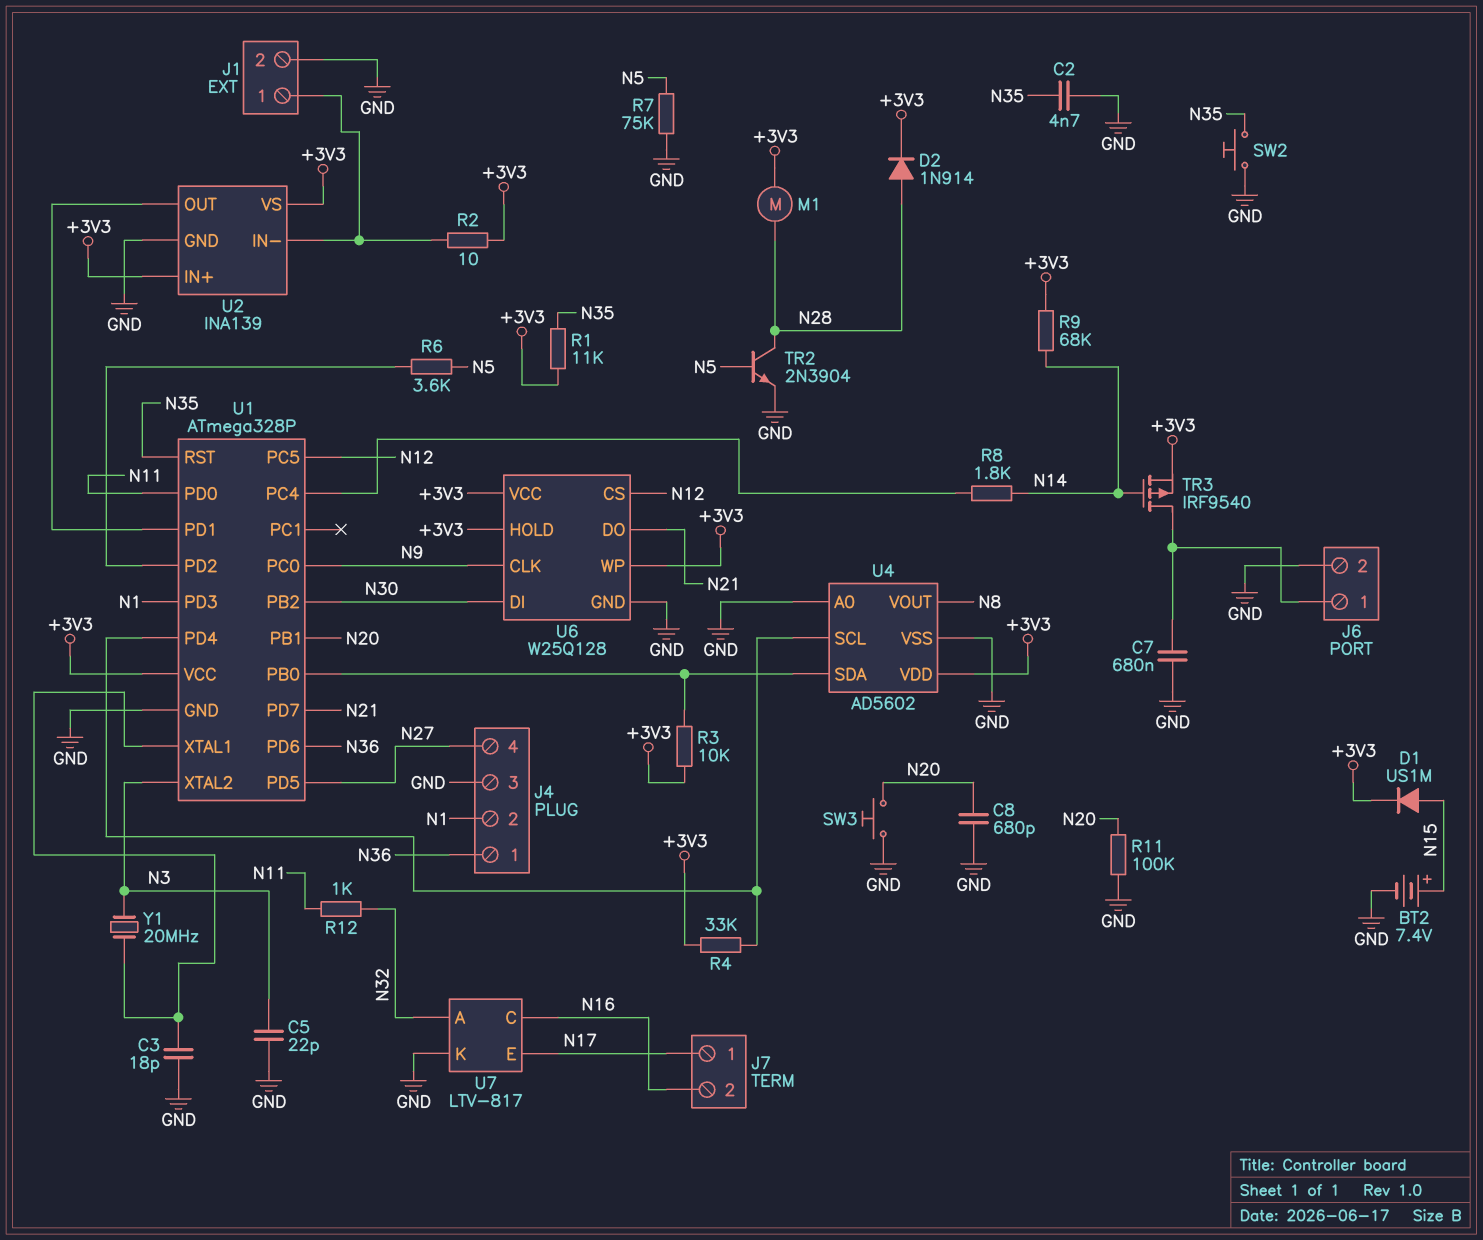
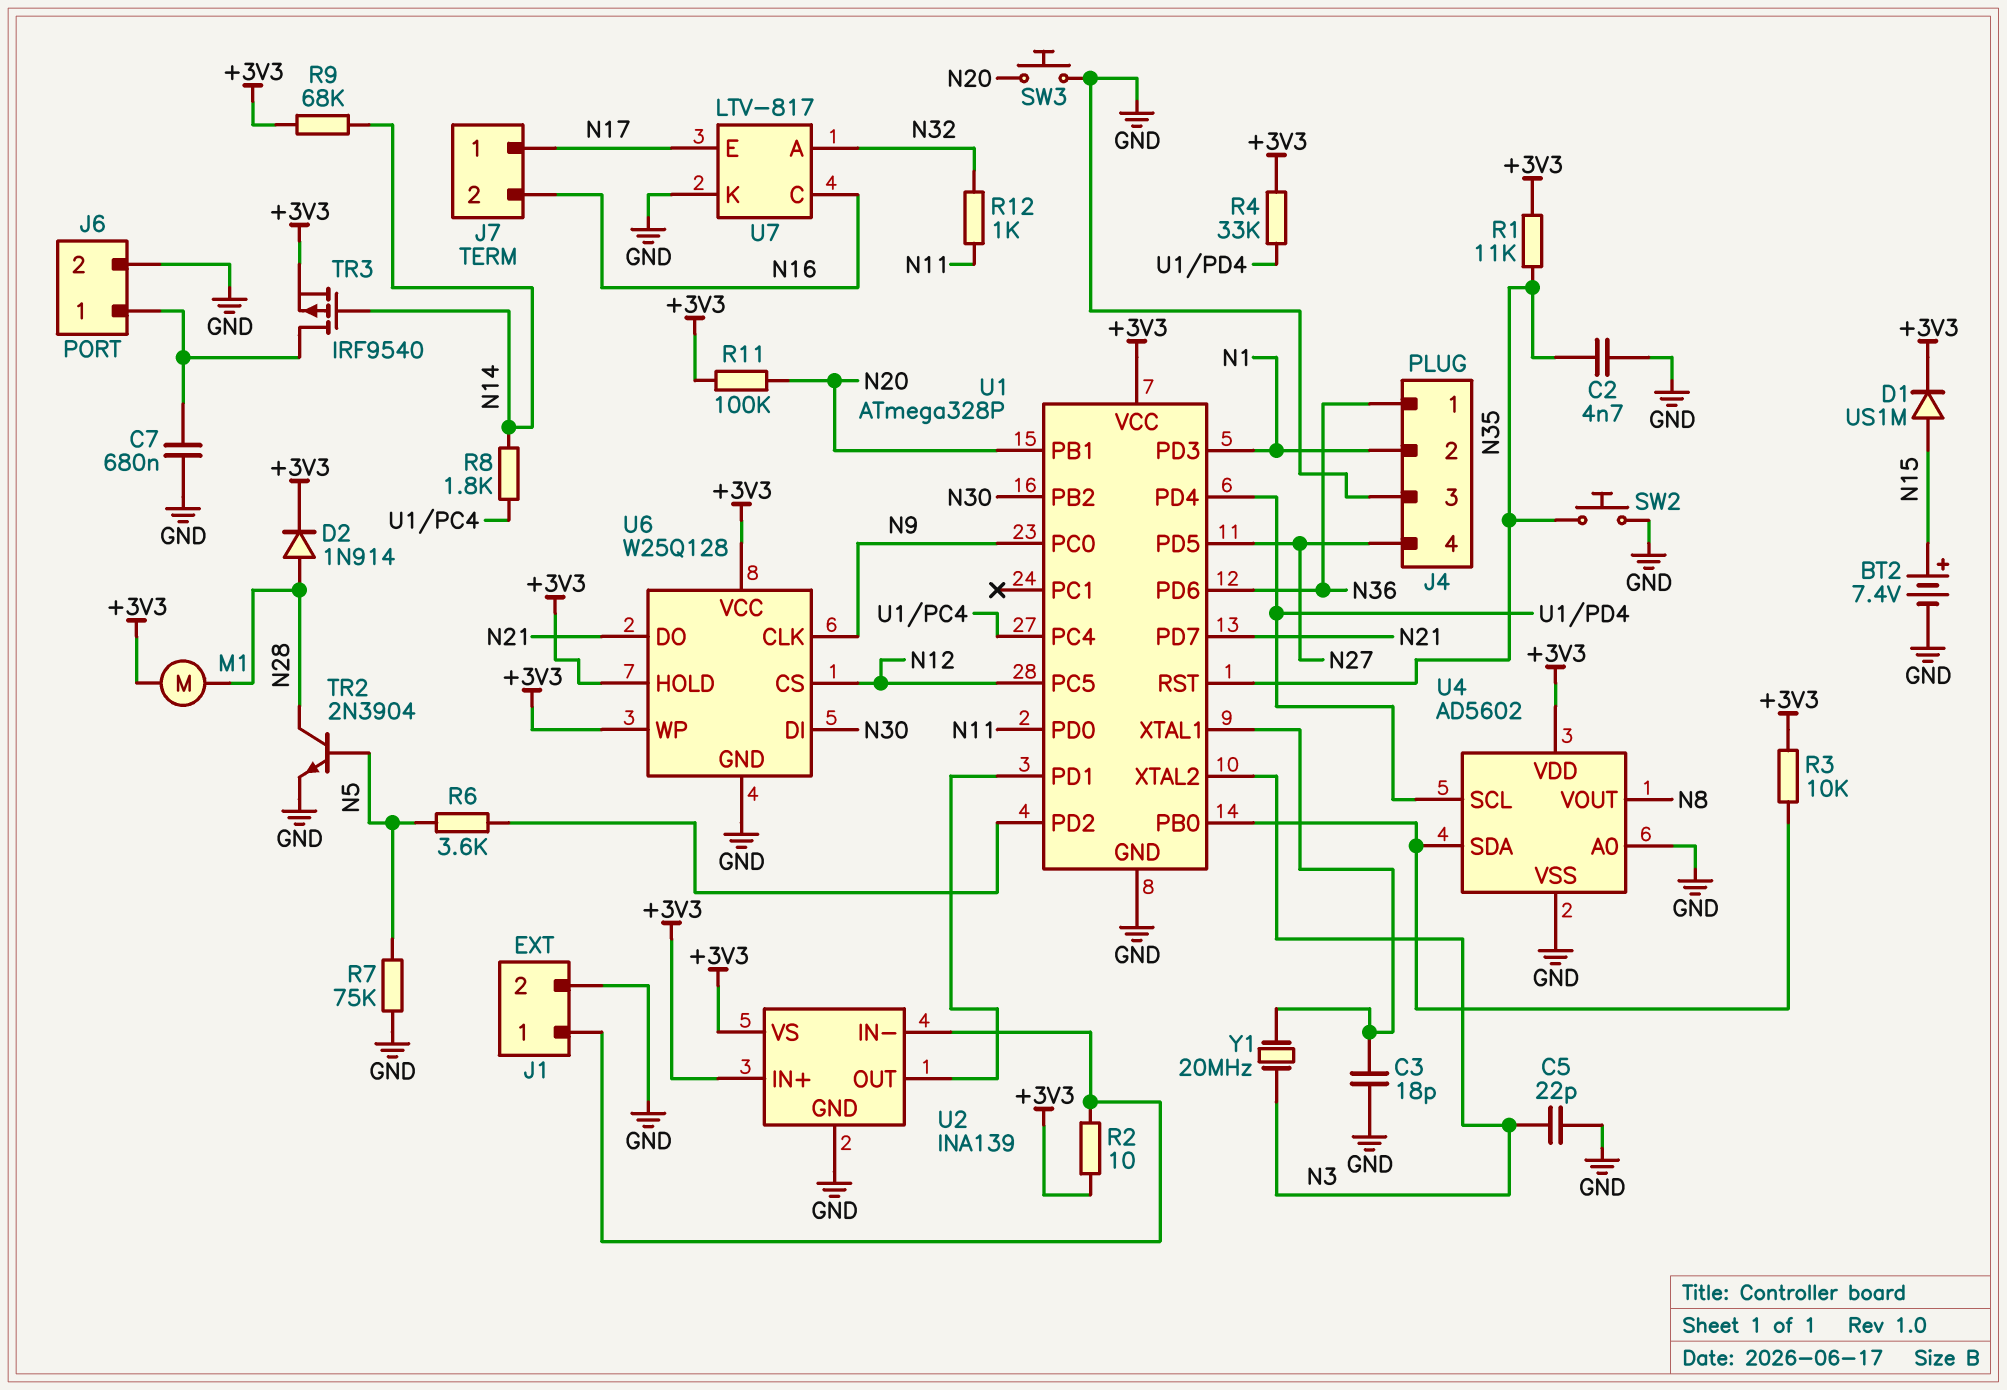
C8: 680pF (GND, N20) -> none
R11: 100k (GND, N20) -> 100k (+3V3, N20)

